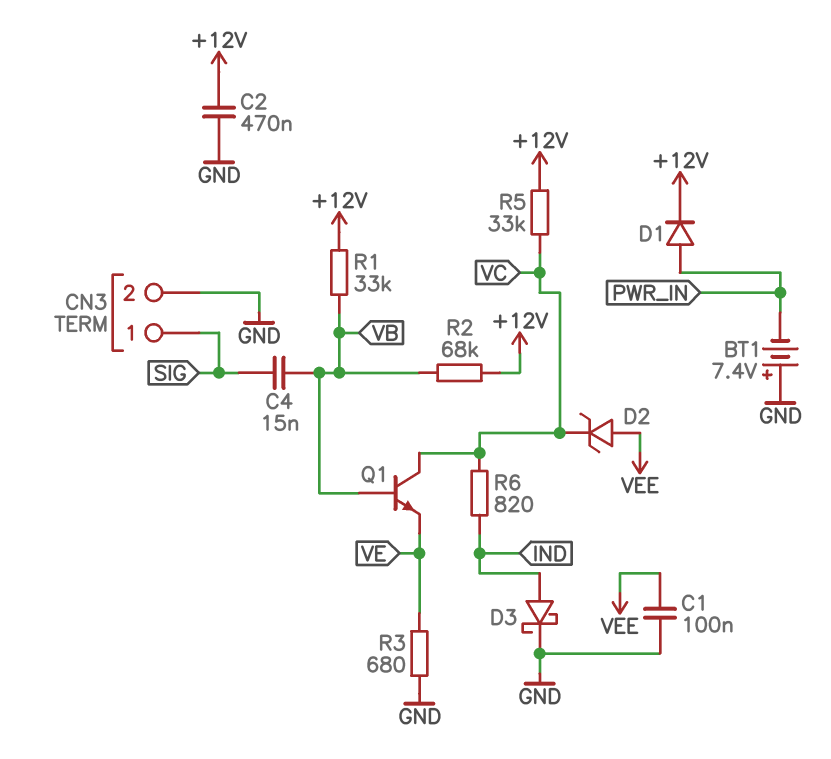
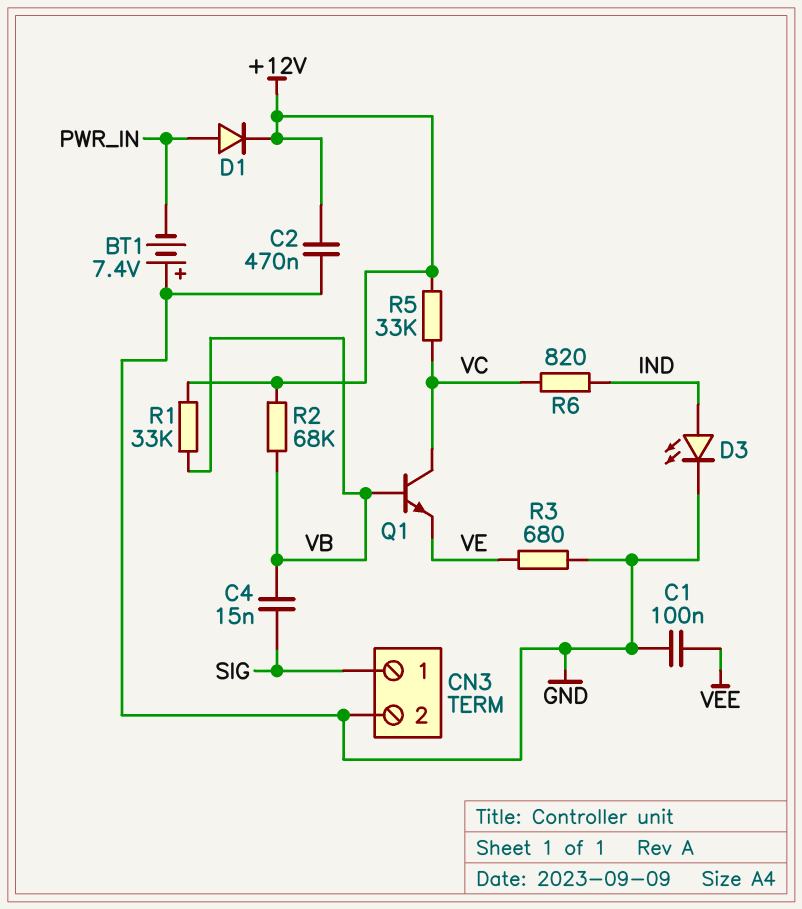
D2: zener (A VEE, K VC) -> none
D3: schottky (A IND, K GND) -> LED (A IND, K GND)

